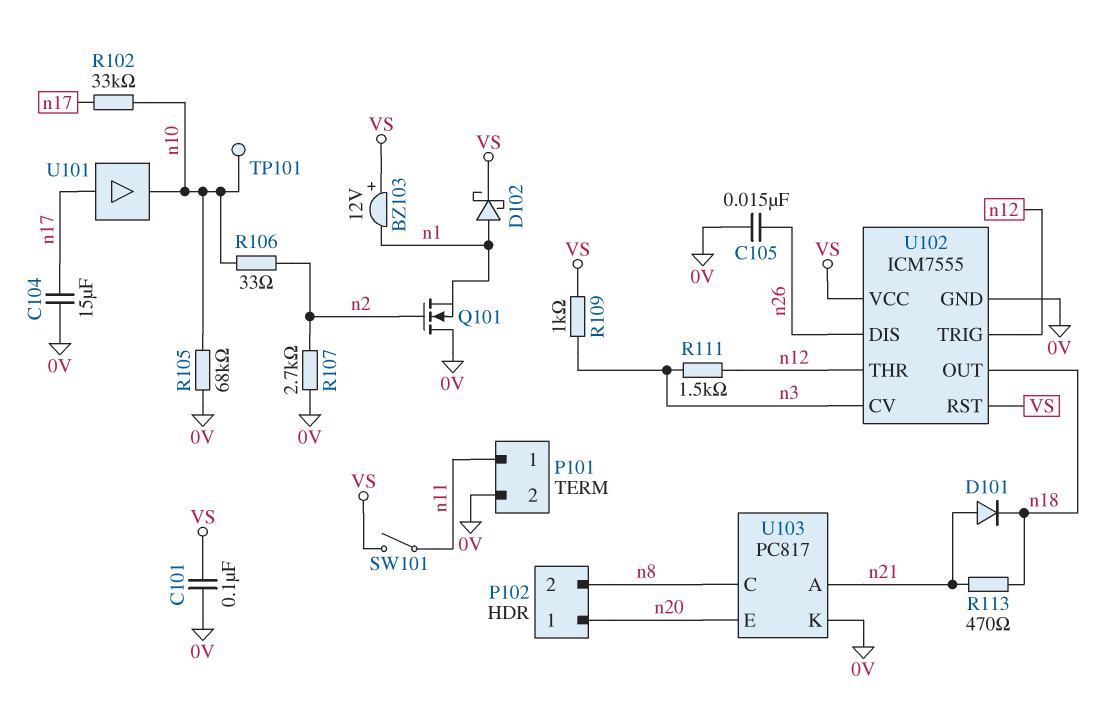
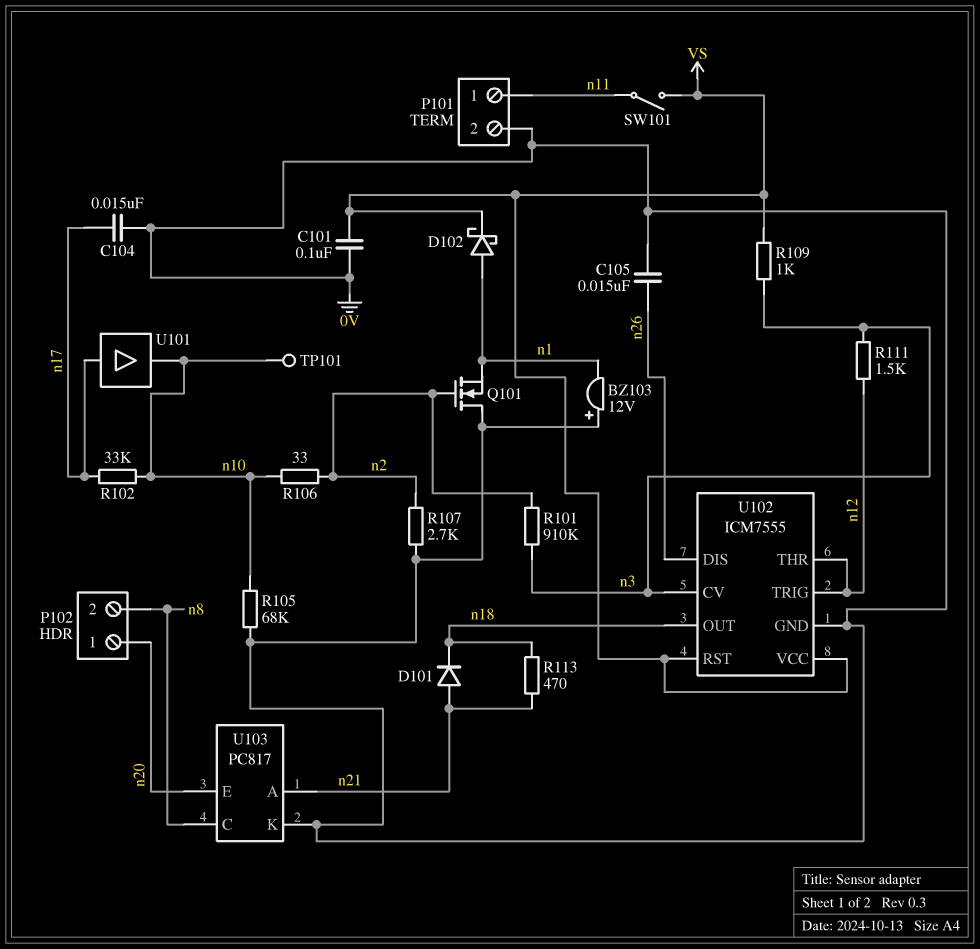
BZ103: buzzer 12V (plus VS, minus n1) -> buzzer 12V (plus 0V, minus n1)
C104: 15uF (0V, n17) -> 15nF (0V, n17)
R101: none -> 910k (n2, n3)

